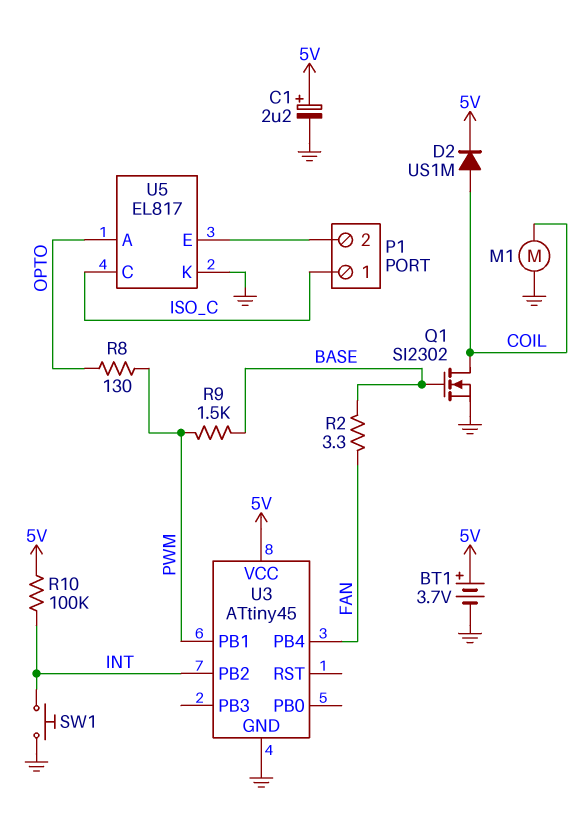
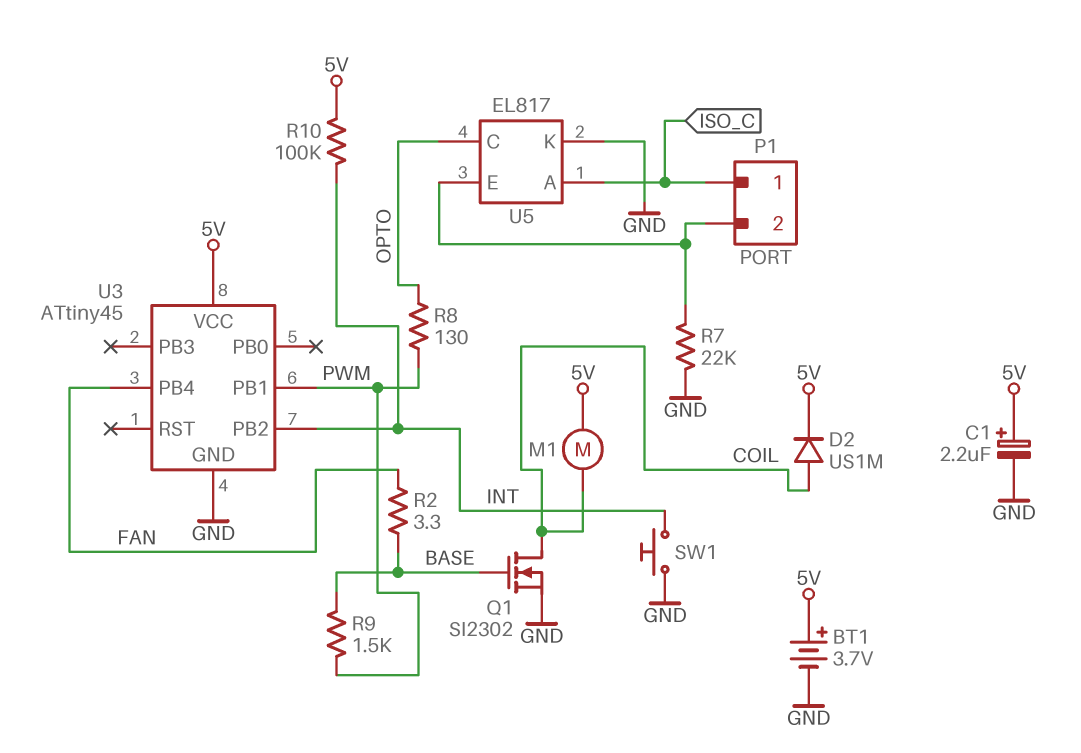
M1: motor (COIL, GND) -> motor (5V, COIL)
R7: none -> 22k (GND, P1/2)
U5 pin A: OPTO -> ISO_C
U5 pin C: ISO_C -> OPTO

